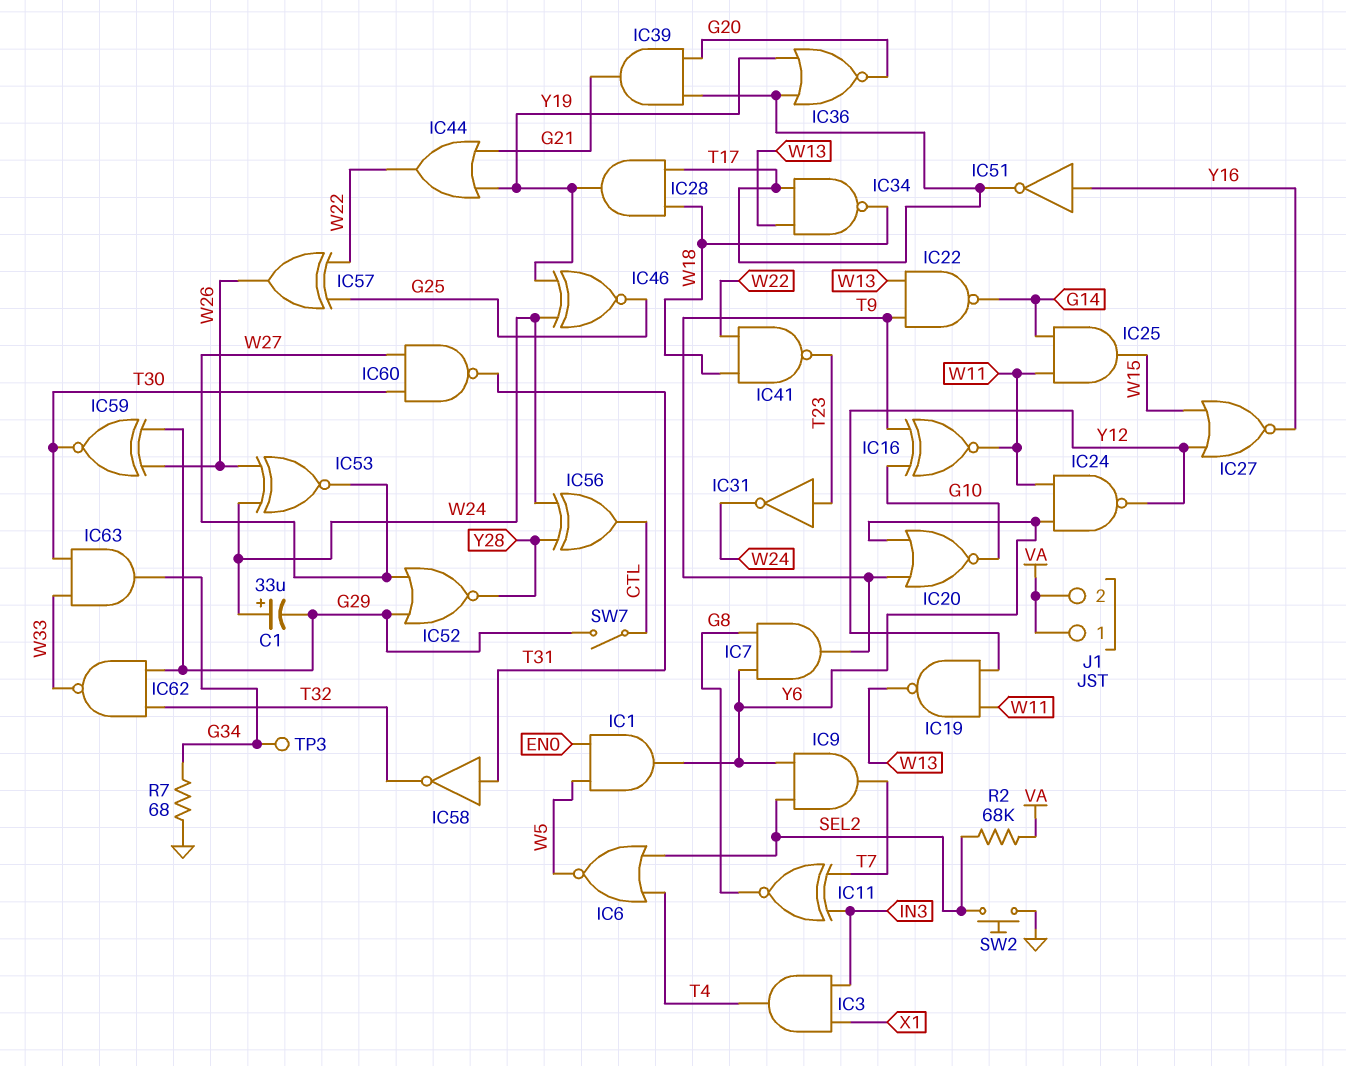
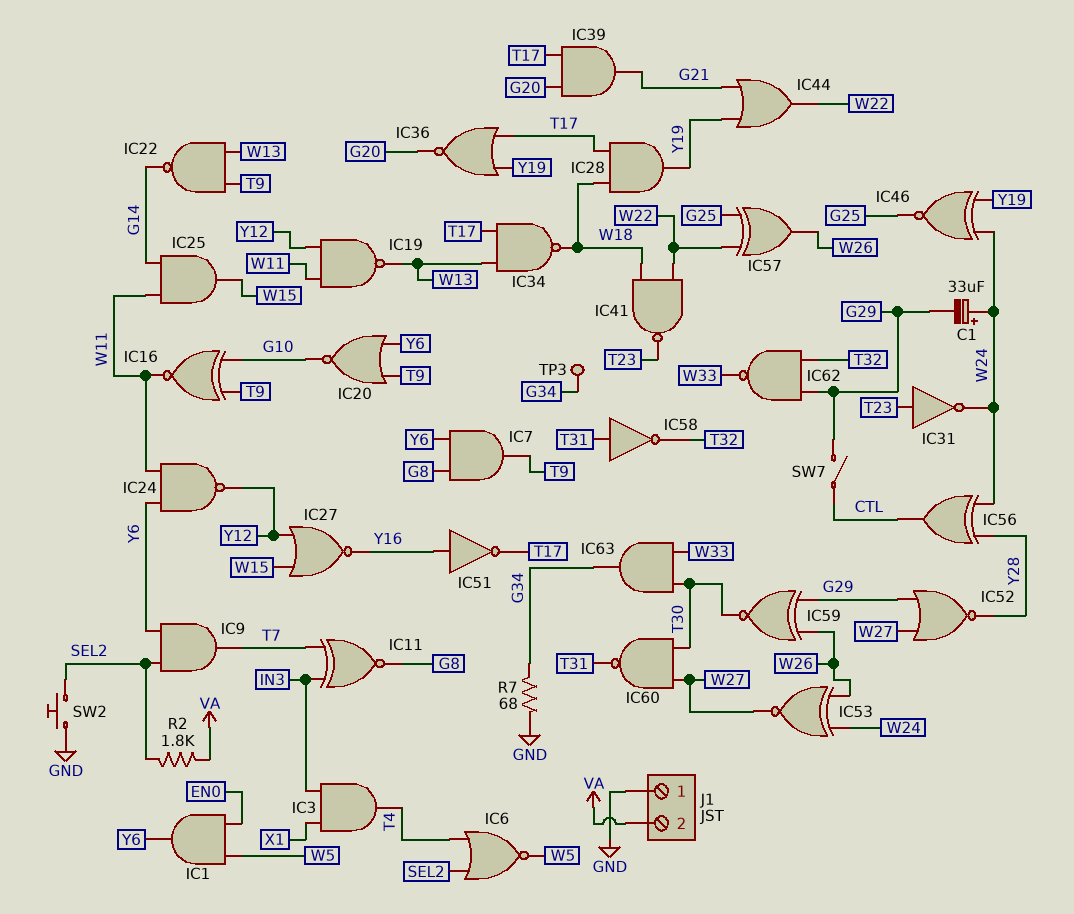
J1 pin 1: VA -> GND
R2: 68k (SEL2, VA) -> 1.8k (SEL2, VA)

